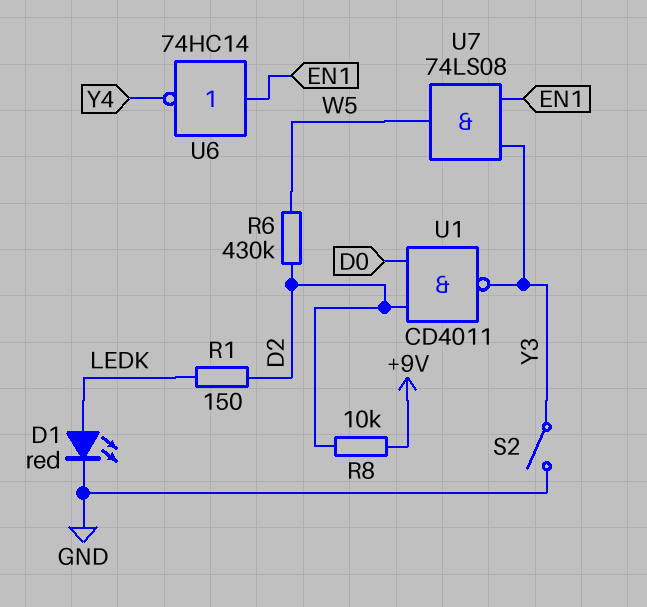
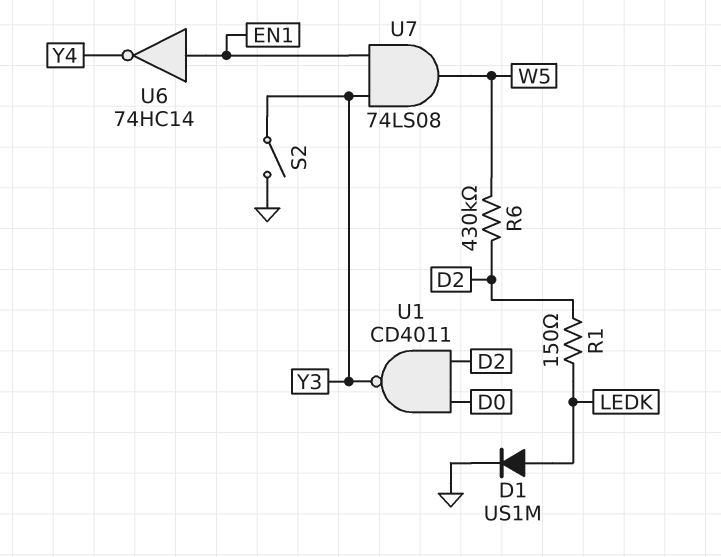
D1: LED red (A LEDK, K GND) -> diode US1M (A LEDK, K GND)
R8: 10k (+9V, D2) -> none

